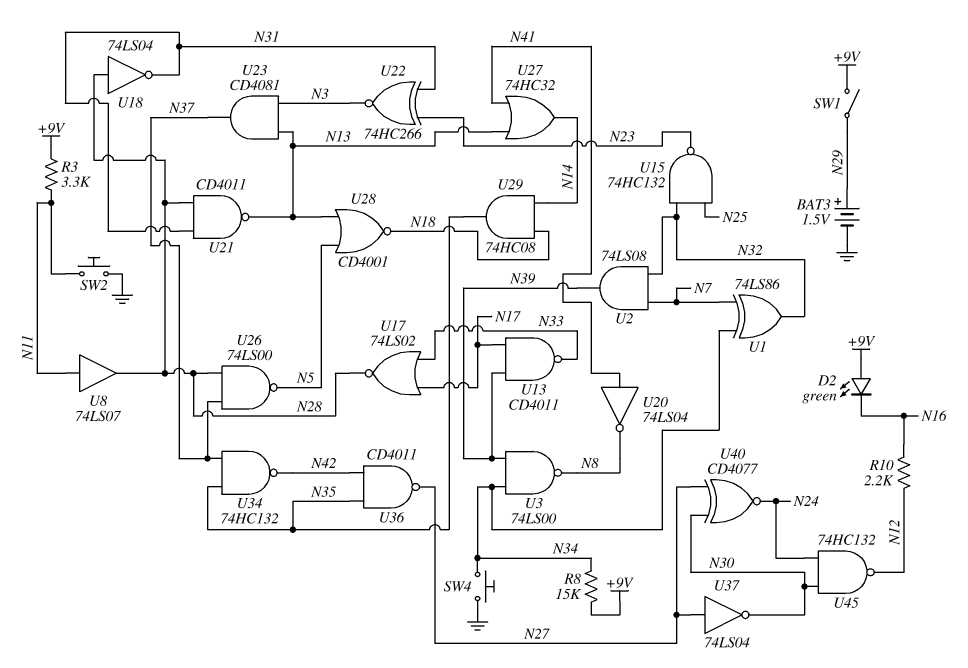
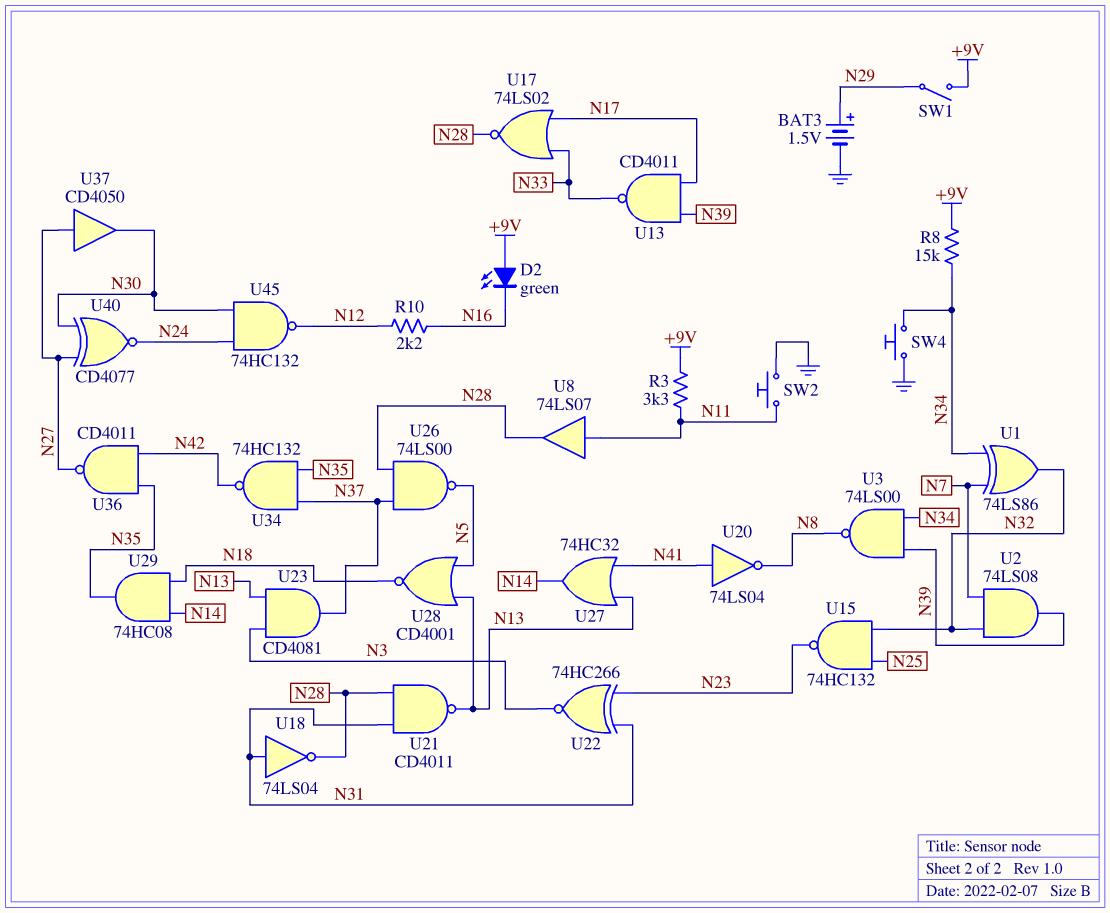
U18: NOT 74LS04 (in N28, out N31) -> NOT 74LS04 (in N31, out N28)
U37: NOT 74LS04 (in N27, out N30) -> buffer CD4050 (in N27, out N30)

